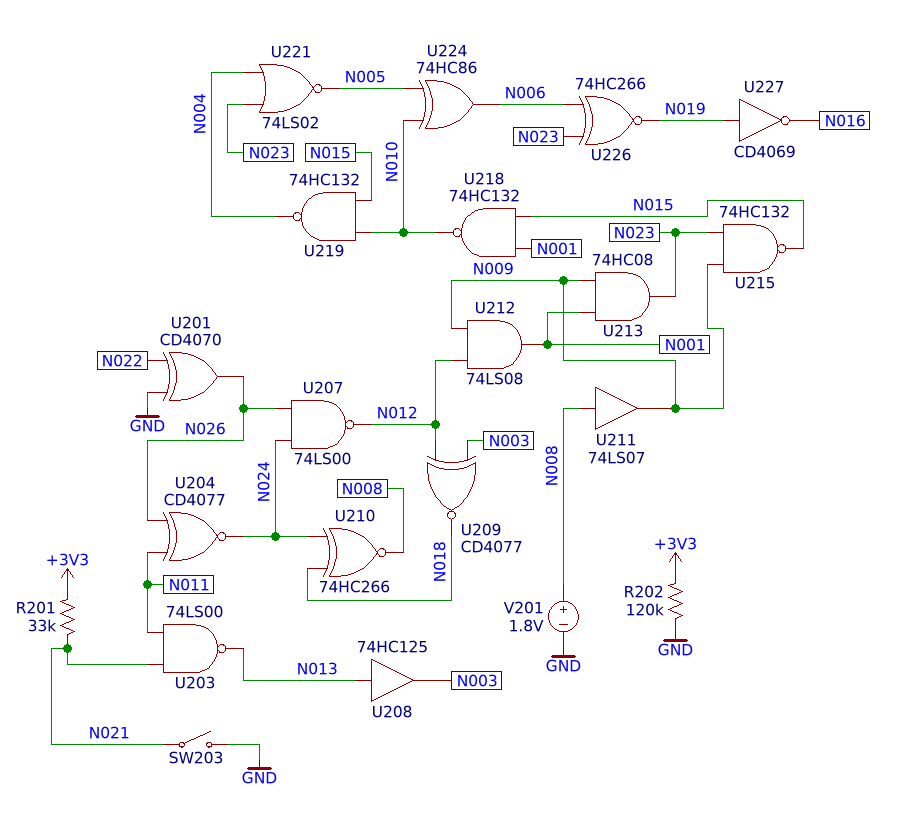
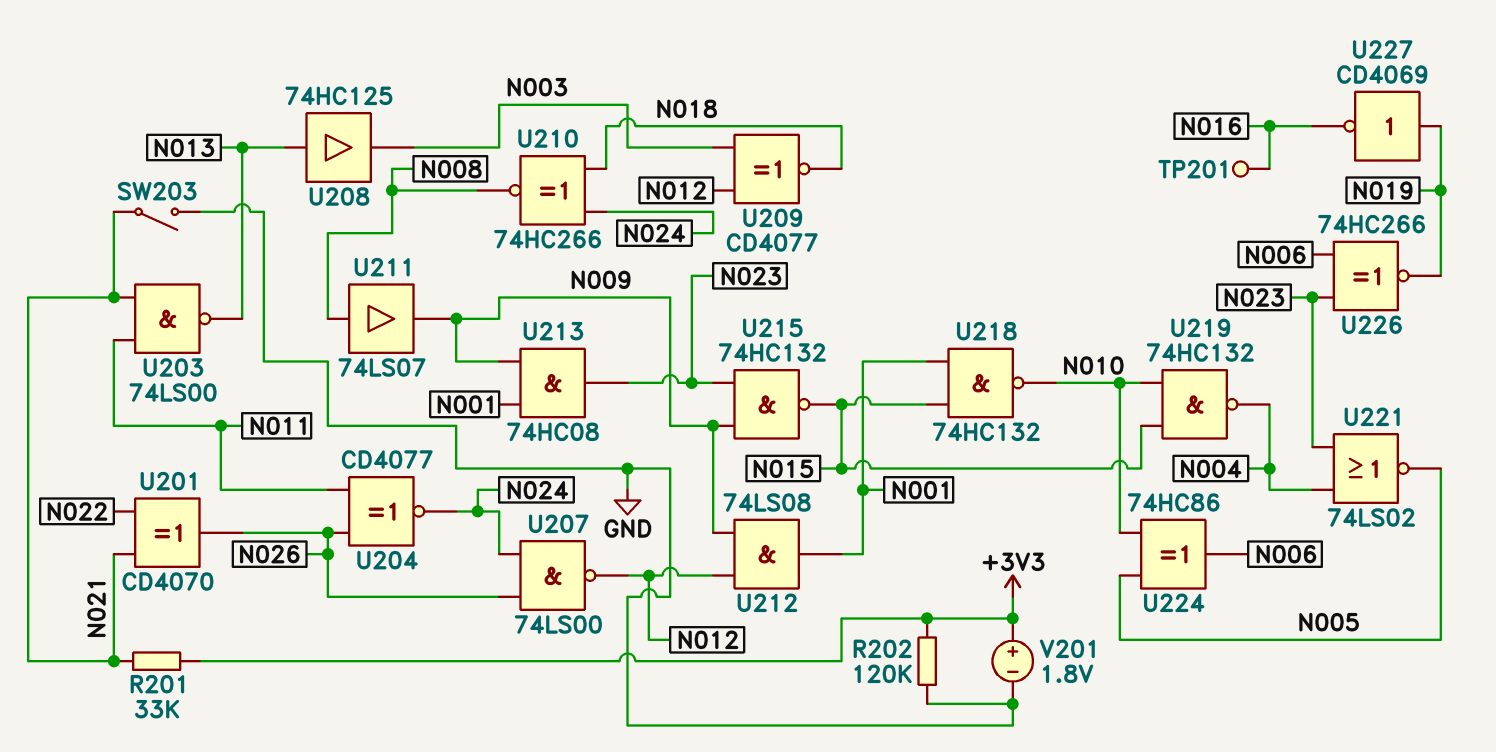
TP201: none -> test point (N016)
U201: XOR CD4070 (in GND, in N022, out N026) -> XOR CD4070 (in N021, in N022, out N026)
V201: 1.8V (plus N008, minus GND) -> 1.8V (plus +3V3, minus GND)

